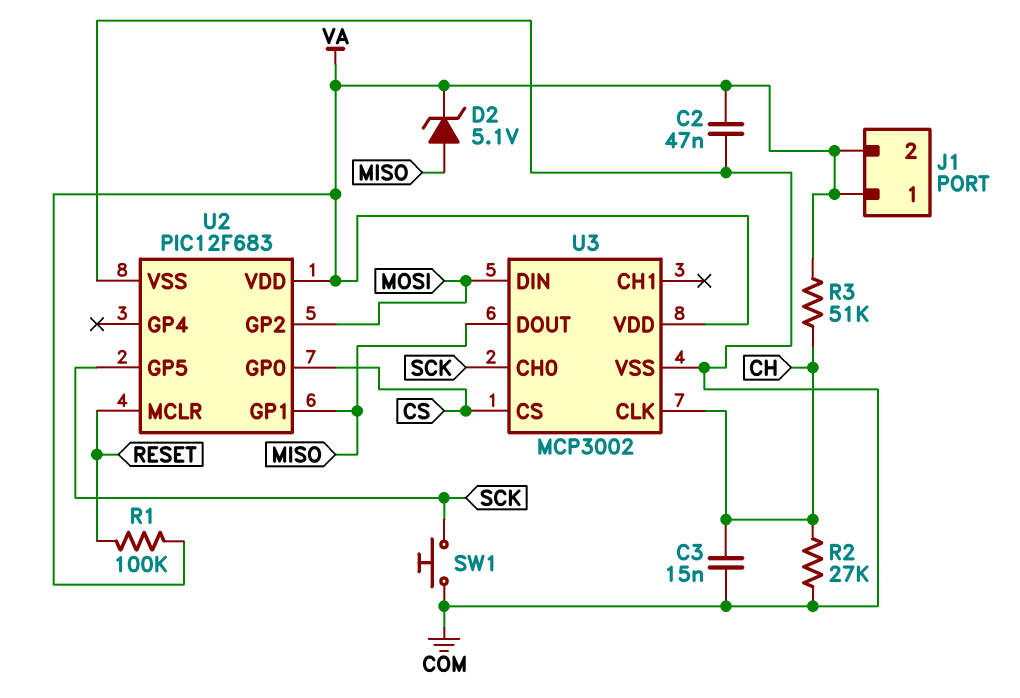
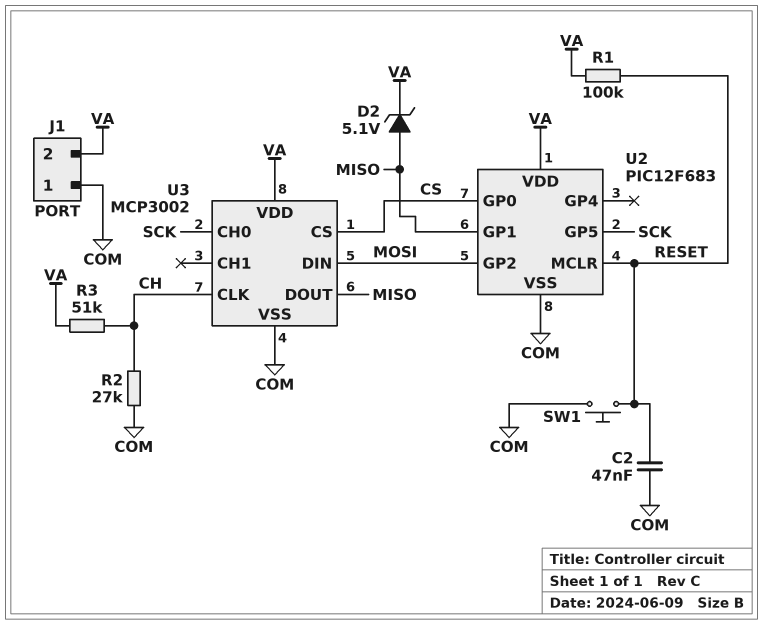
C2: 47nF (COM, VA) -> 47nF (COM, RESET)
C3: 15nF (CH, COM) -> none
J1 pin 1: VA -> COM
SW1: button (COM, SCK) -> button (COM, RESET)

